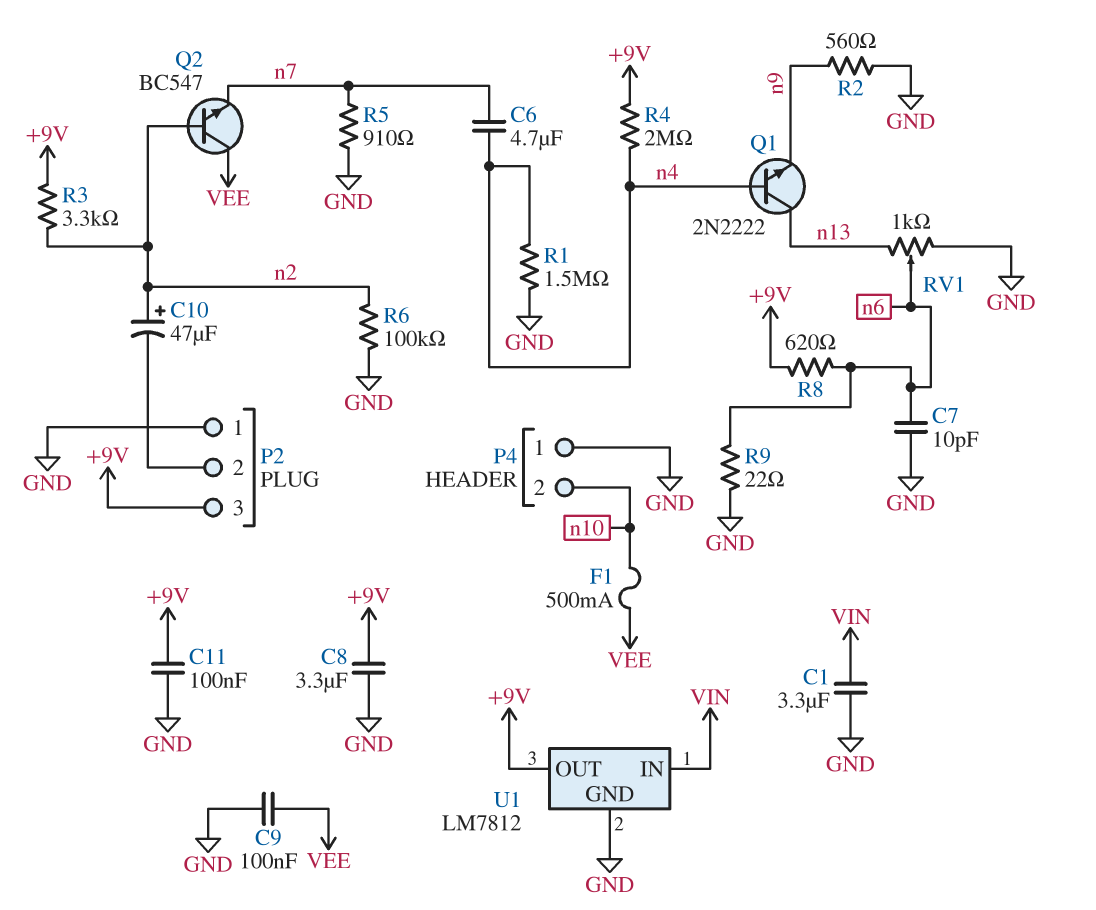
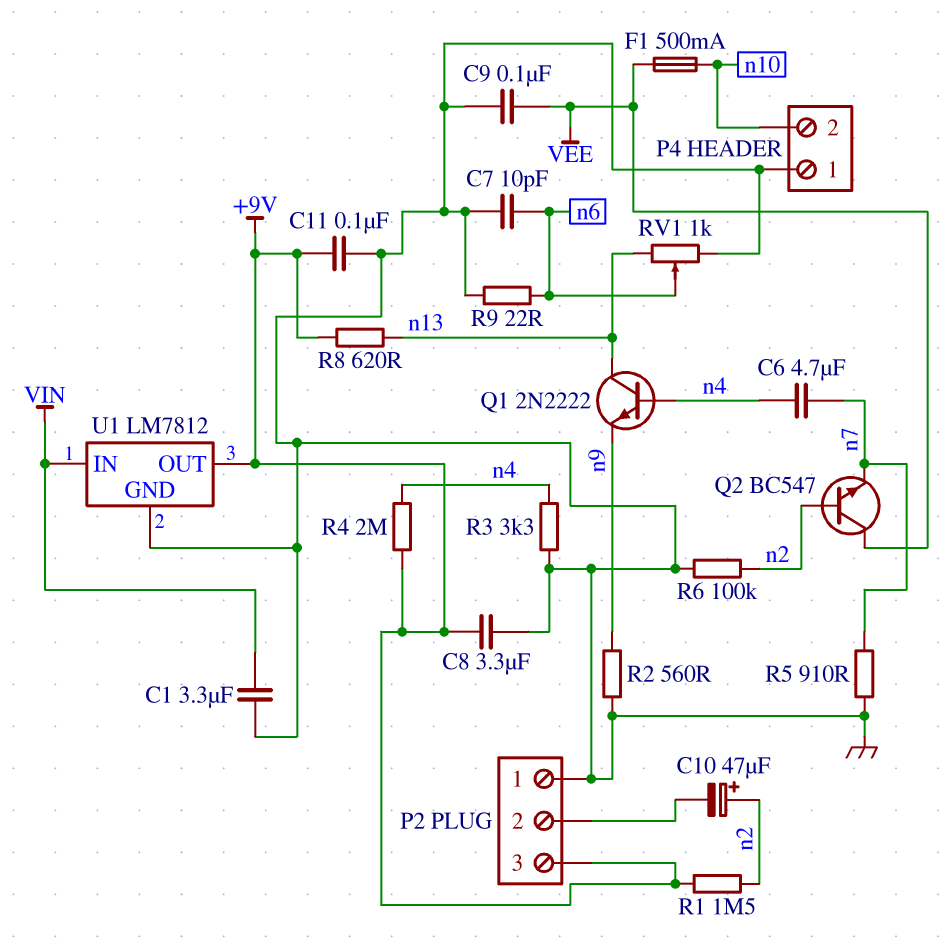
R1: 1.5M (GND, n4) -> 1.5M (+9V, n2)
R3: 3.3k (+9V, n2) -> 3.3k (GND, n4)
R8: 620 (+9V, n6) -> 620 (+9V, n13)

